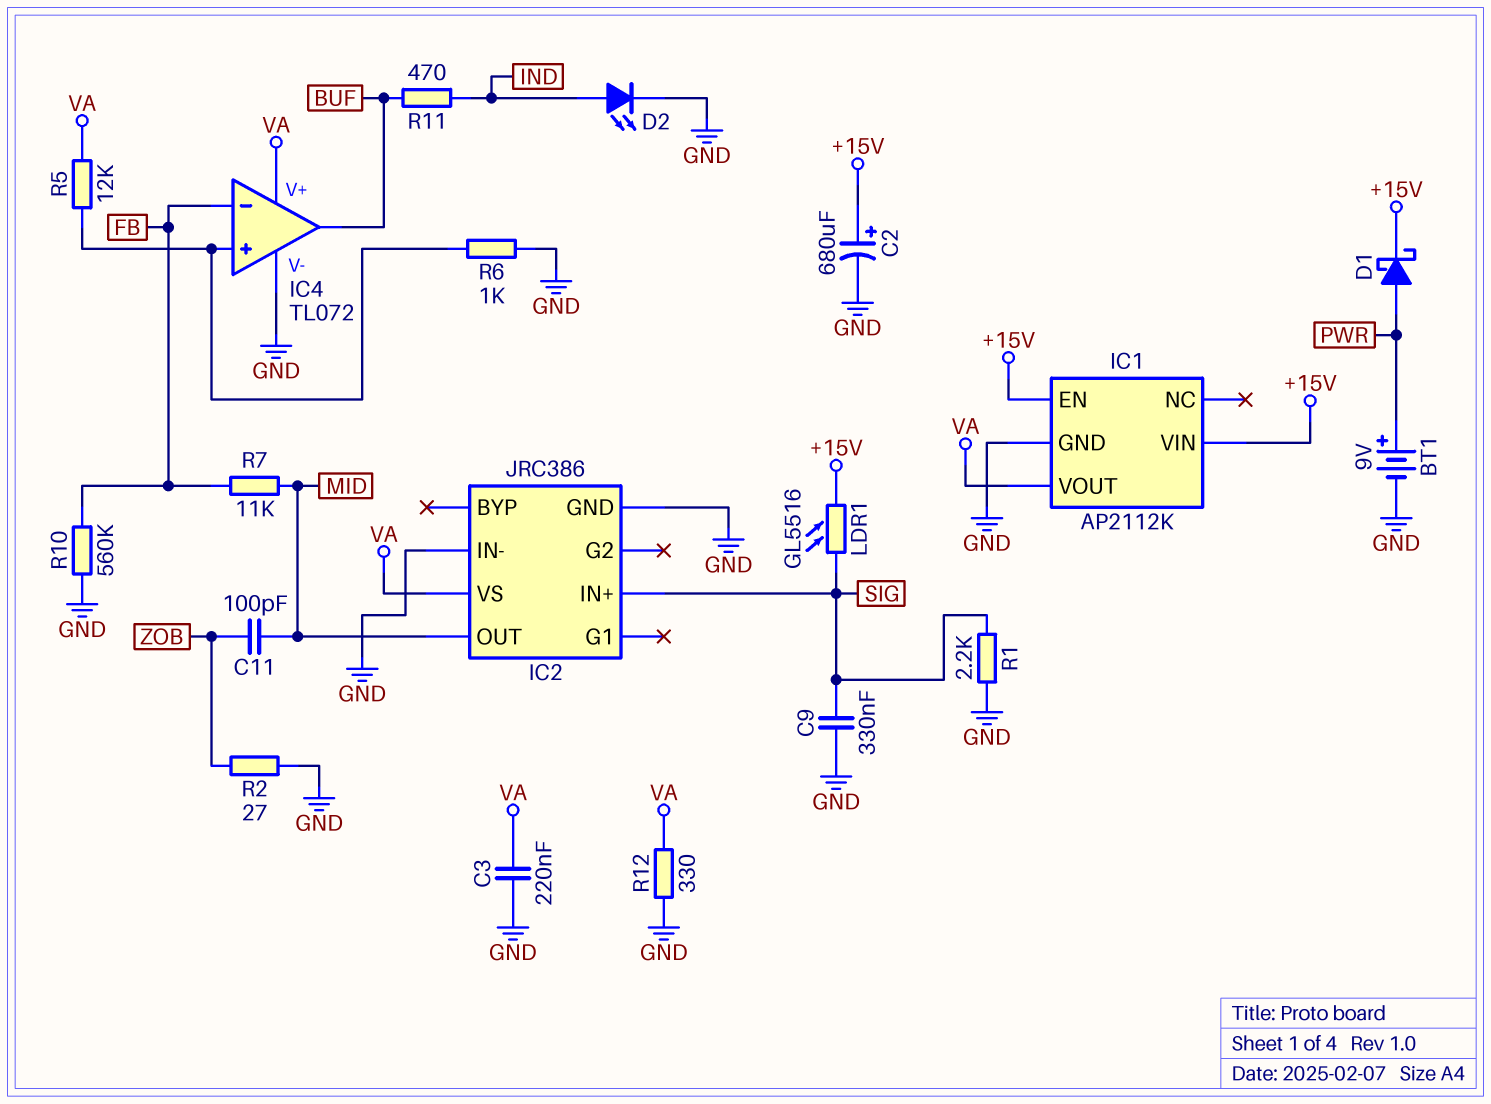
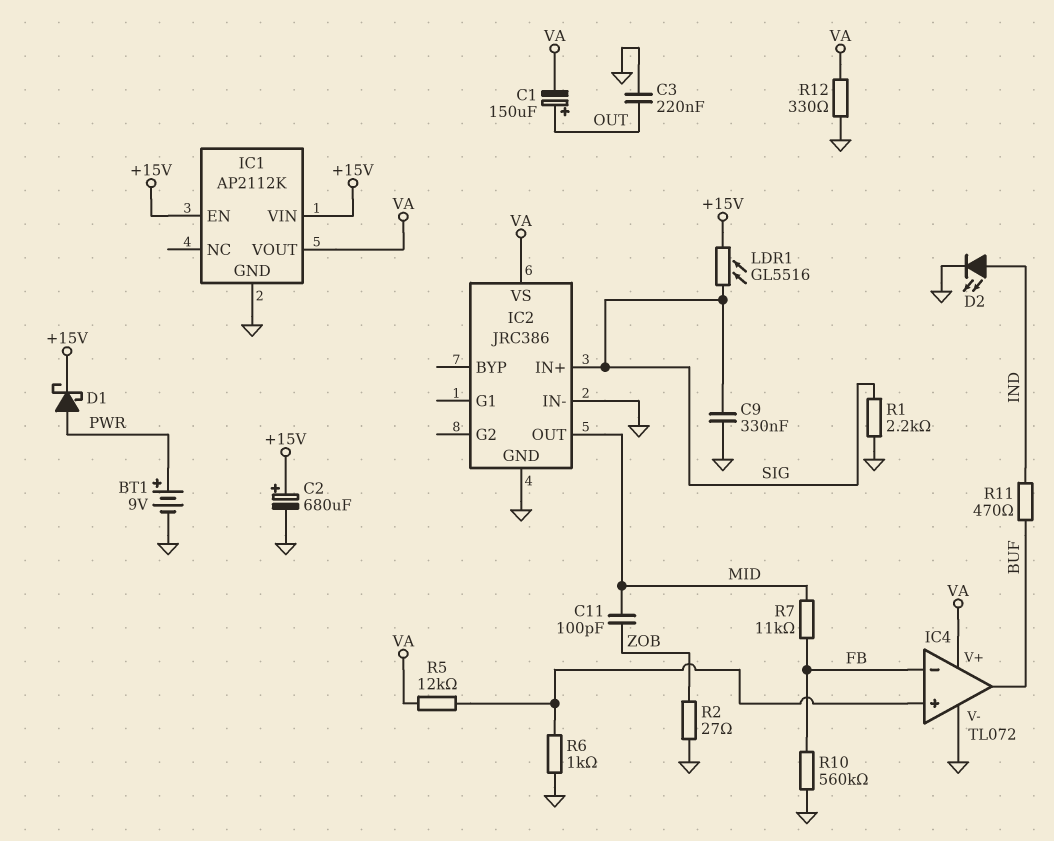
C1: none -> 150uF (plus OUT, minus VA)
C3: 220nF (GND, VA) -> 220nF (GND, OUT)

